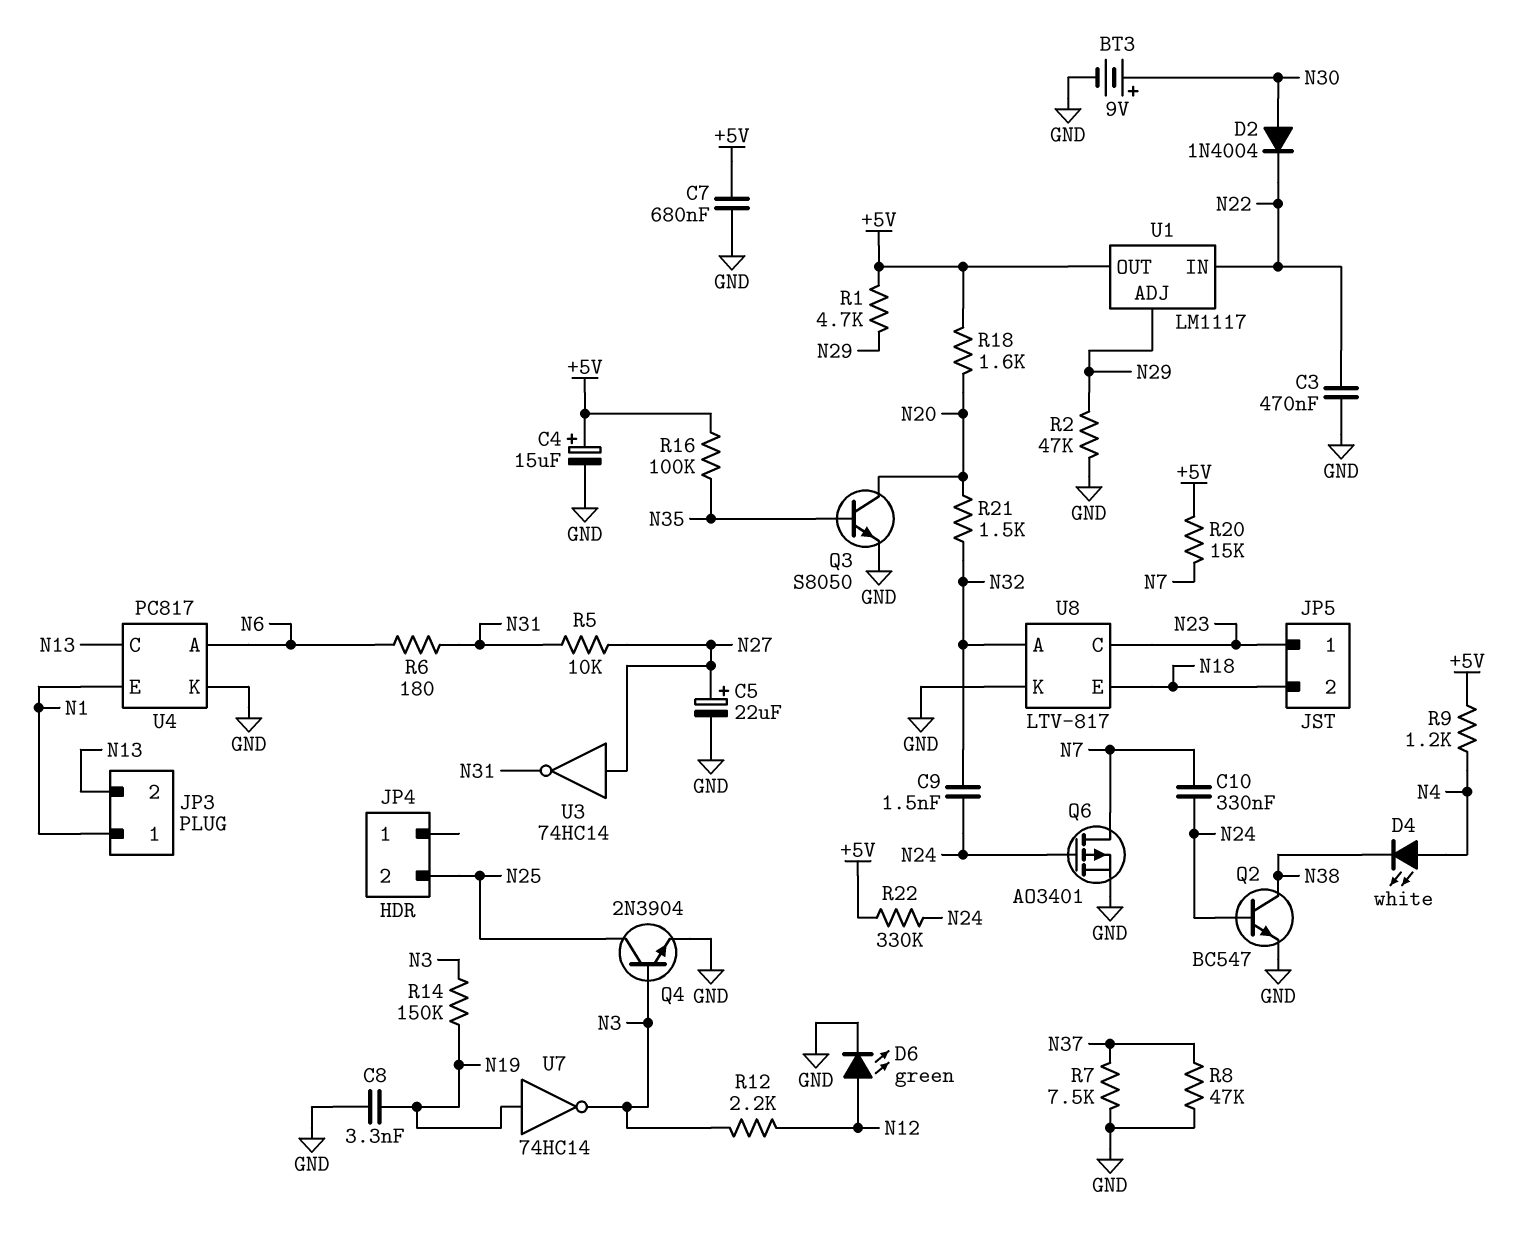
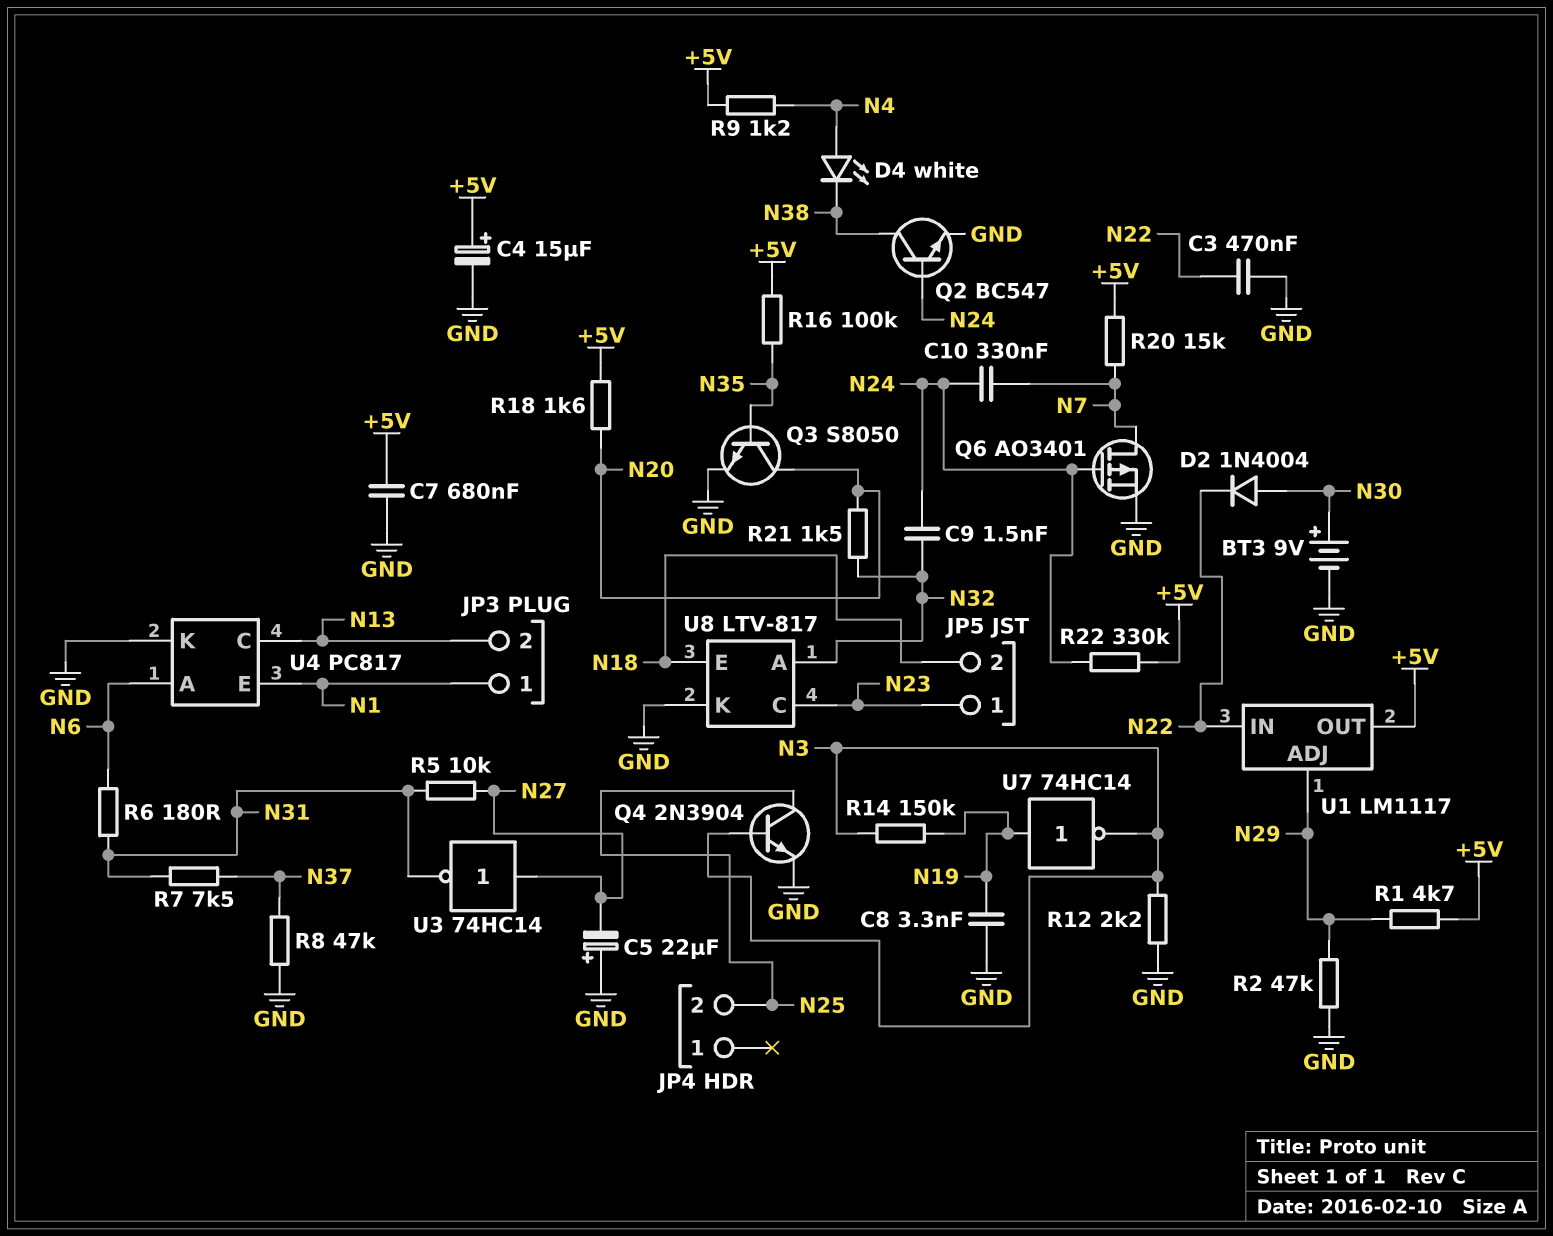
C5: 22uF (plus N27, minus GND) -> 22uF (plus GND, minus N27)
D6: LED green (A N12, K GND) -> none
R7: 7.5k (GND, N37) -> 7.5k (N31, N37)
R12: 2.2k (N3, N12) -> 2.2k (GND, N3)

